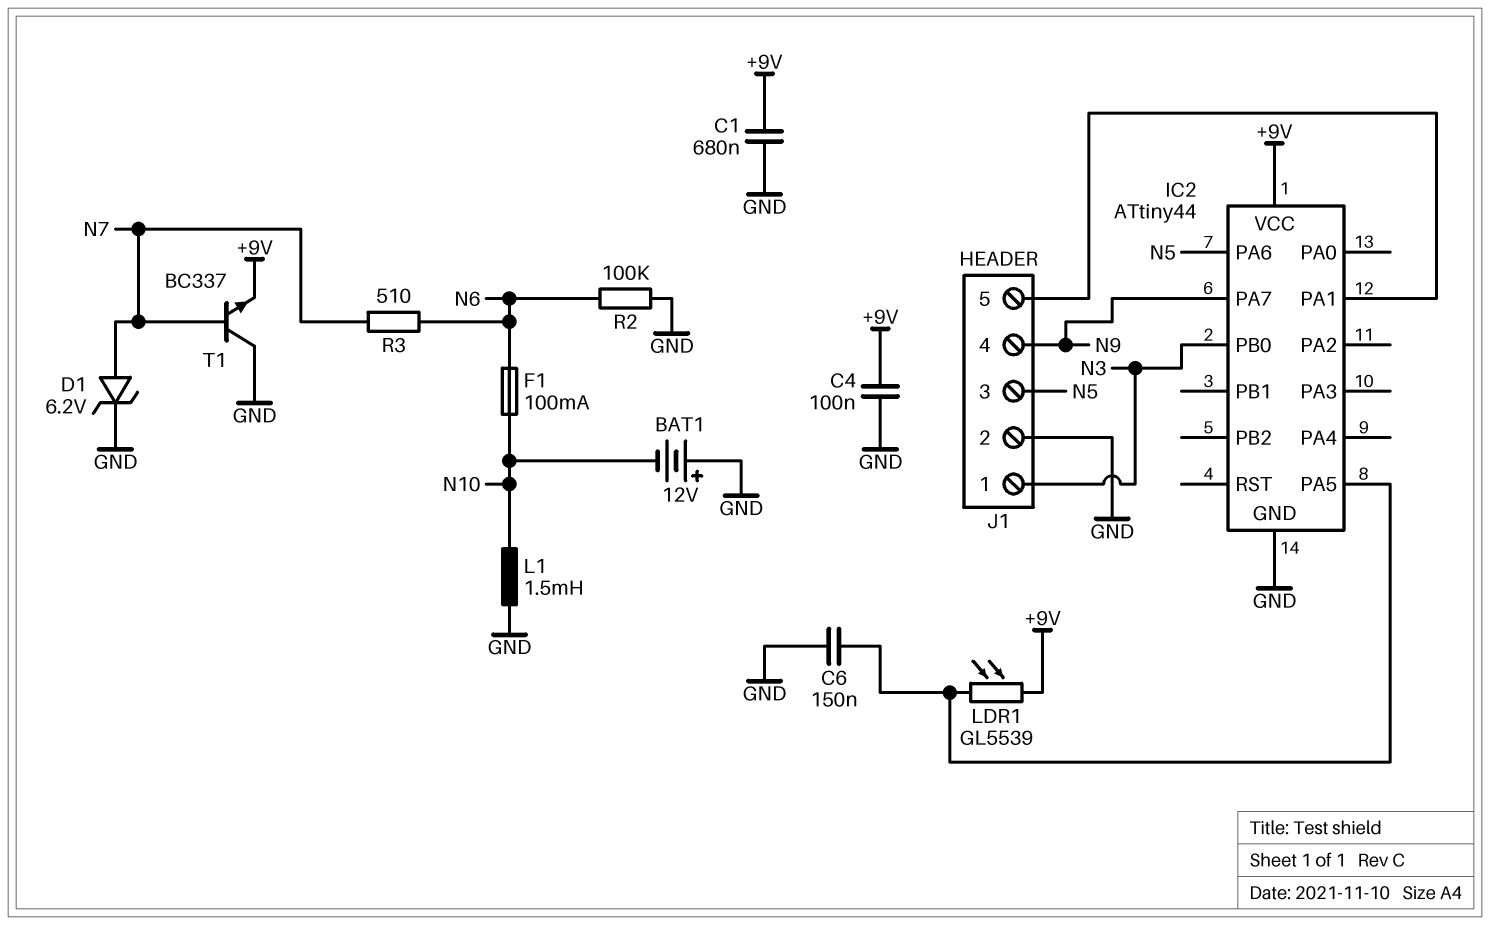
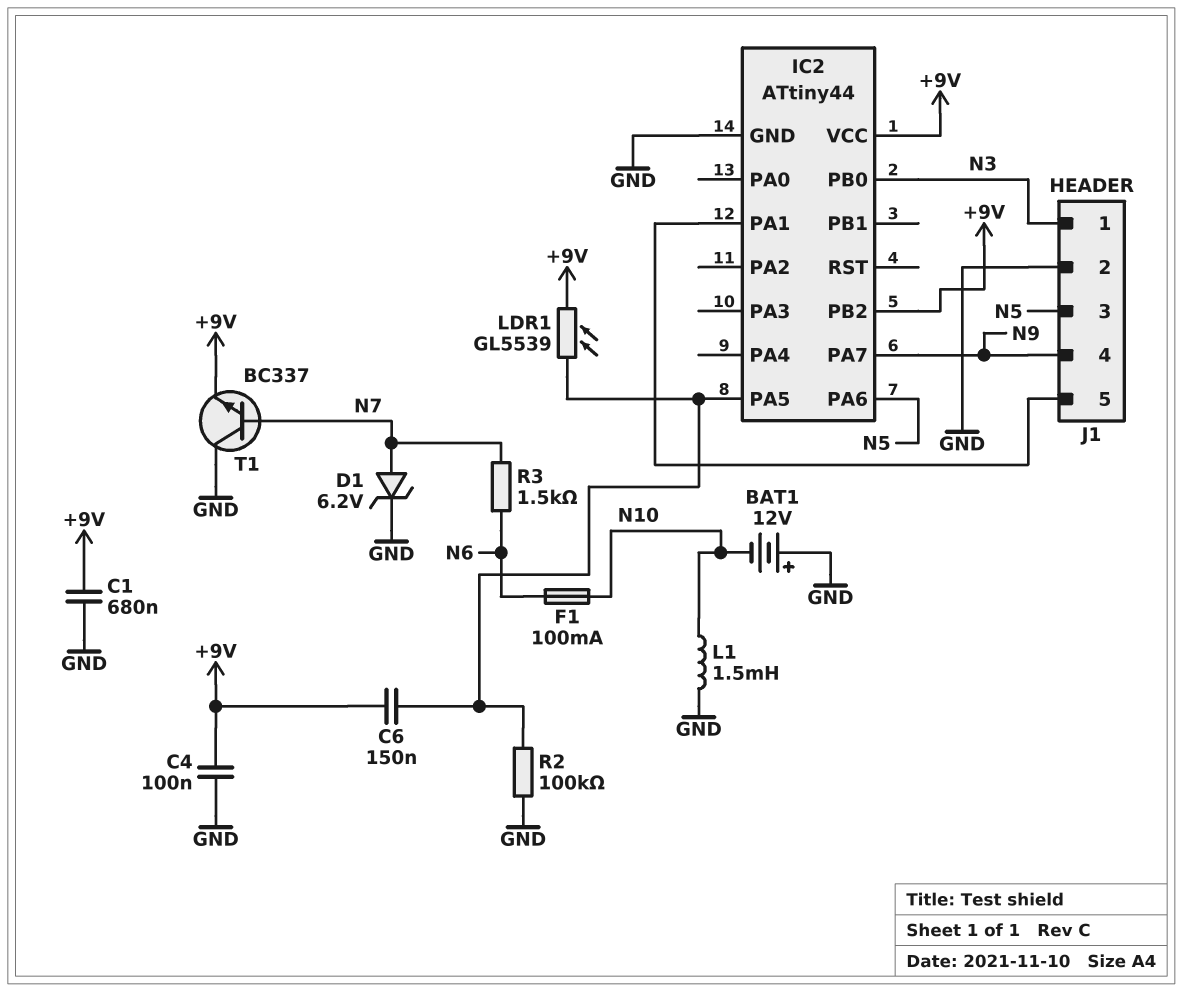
C6: 150nF (GND, IC2/PA5) -> 150nF (+9V, IC2/PA5)
IC2 pin PB2: none -> +9V
R2: 100k (GND, N6) -> 100k (GND, IC2/PA5)
R3: 510 (N6, N7) -> 1.5k (N6, N7)

